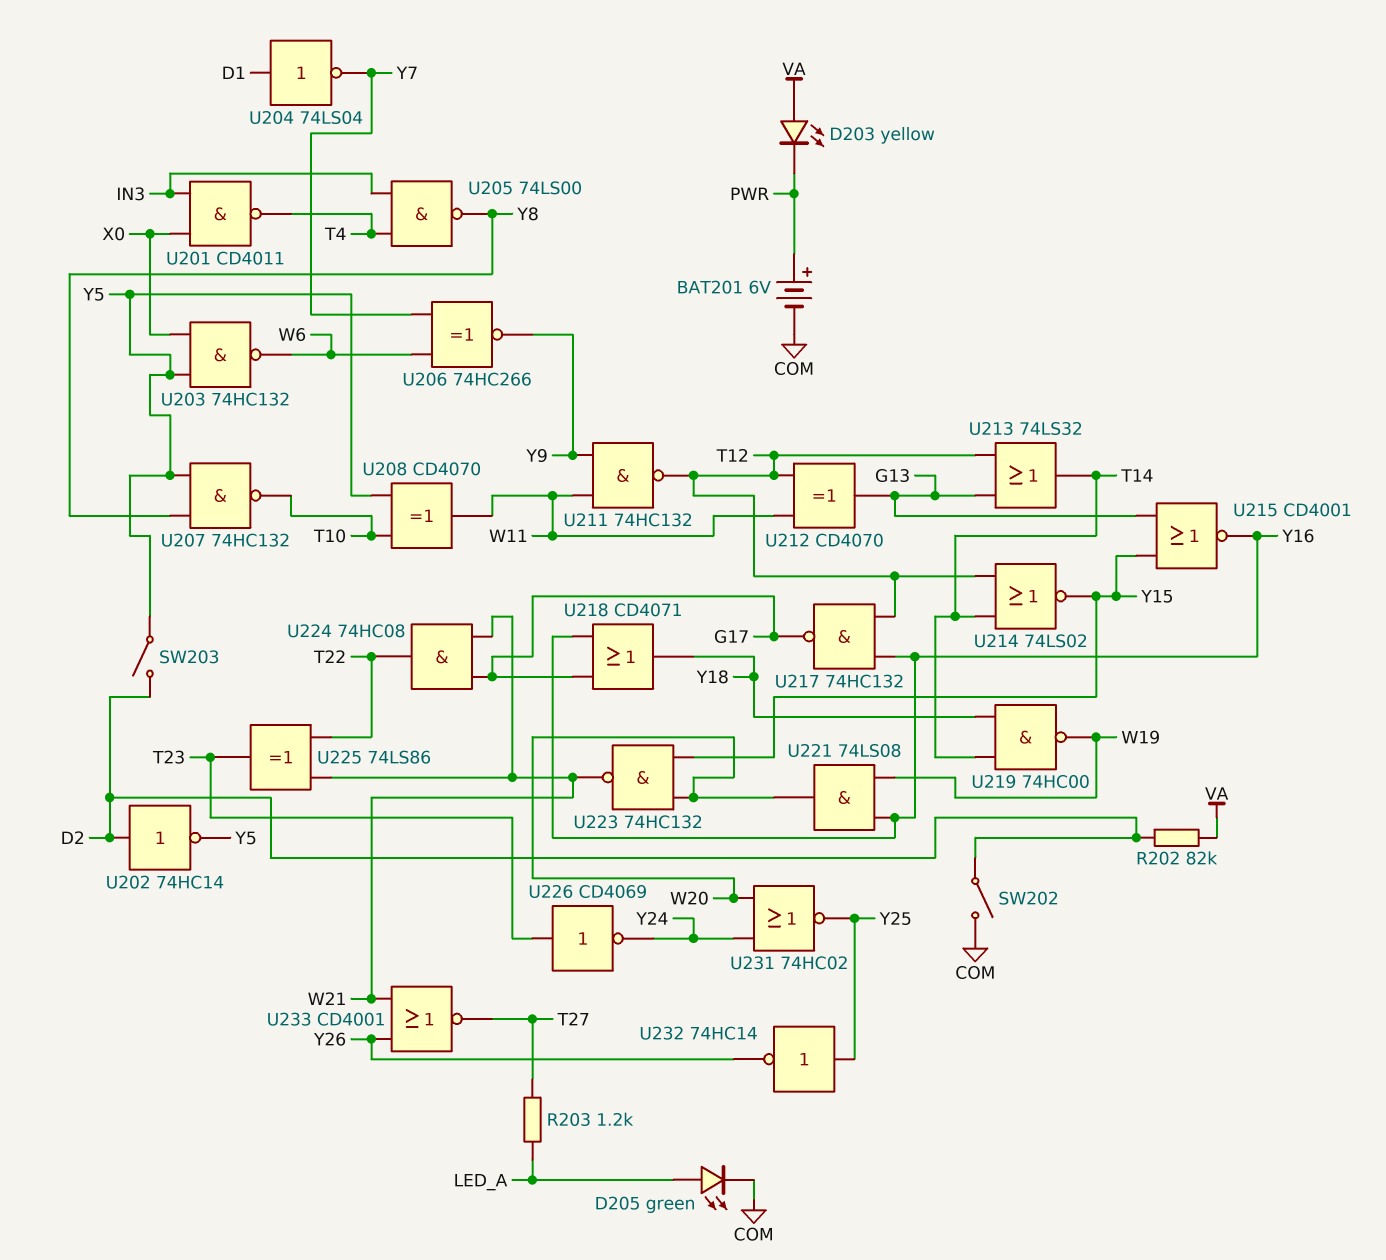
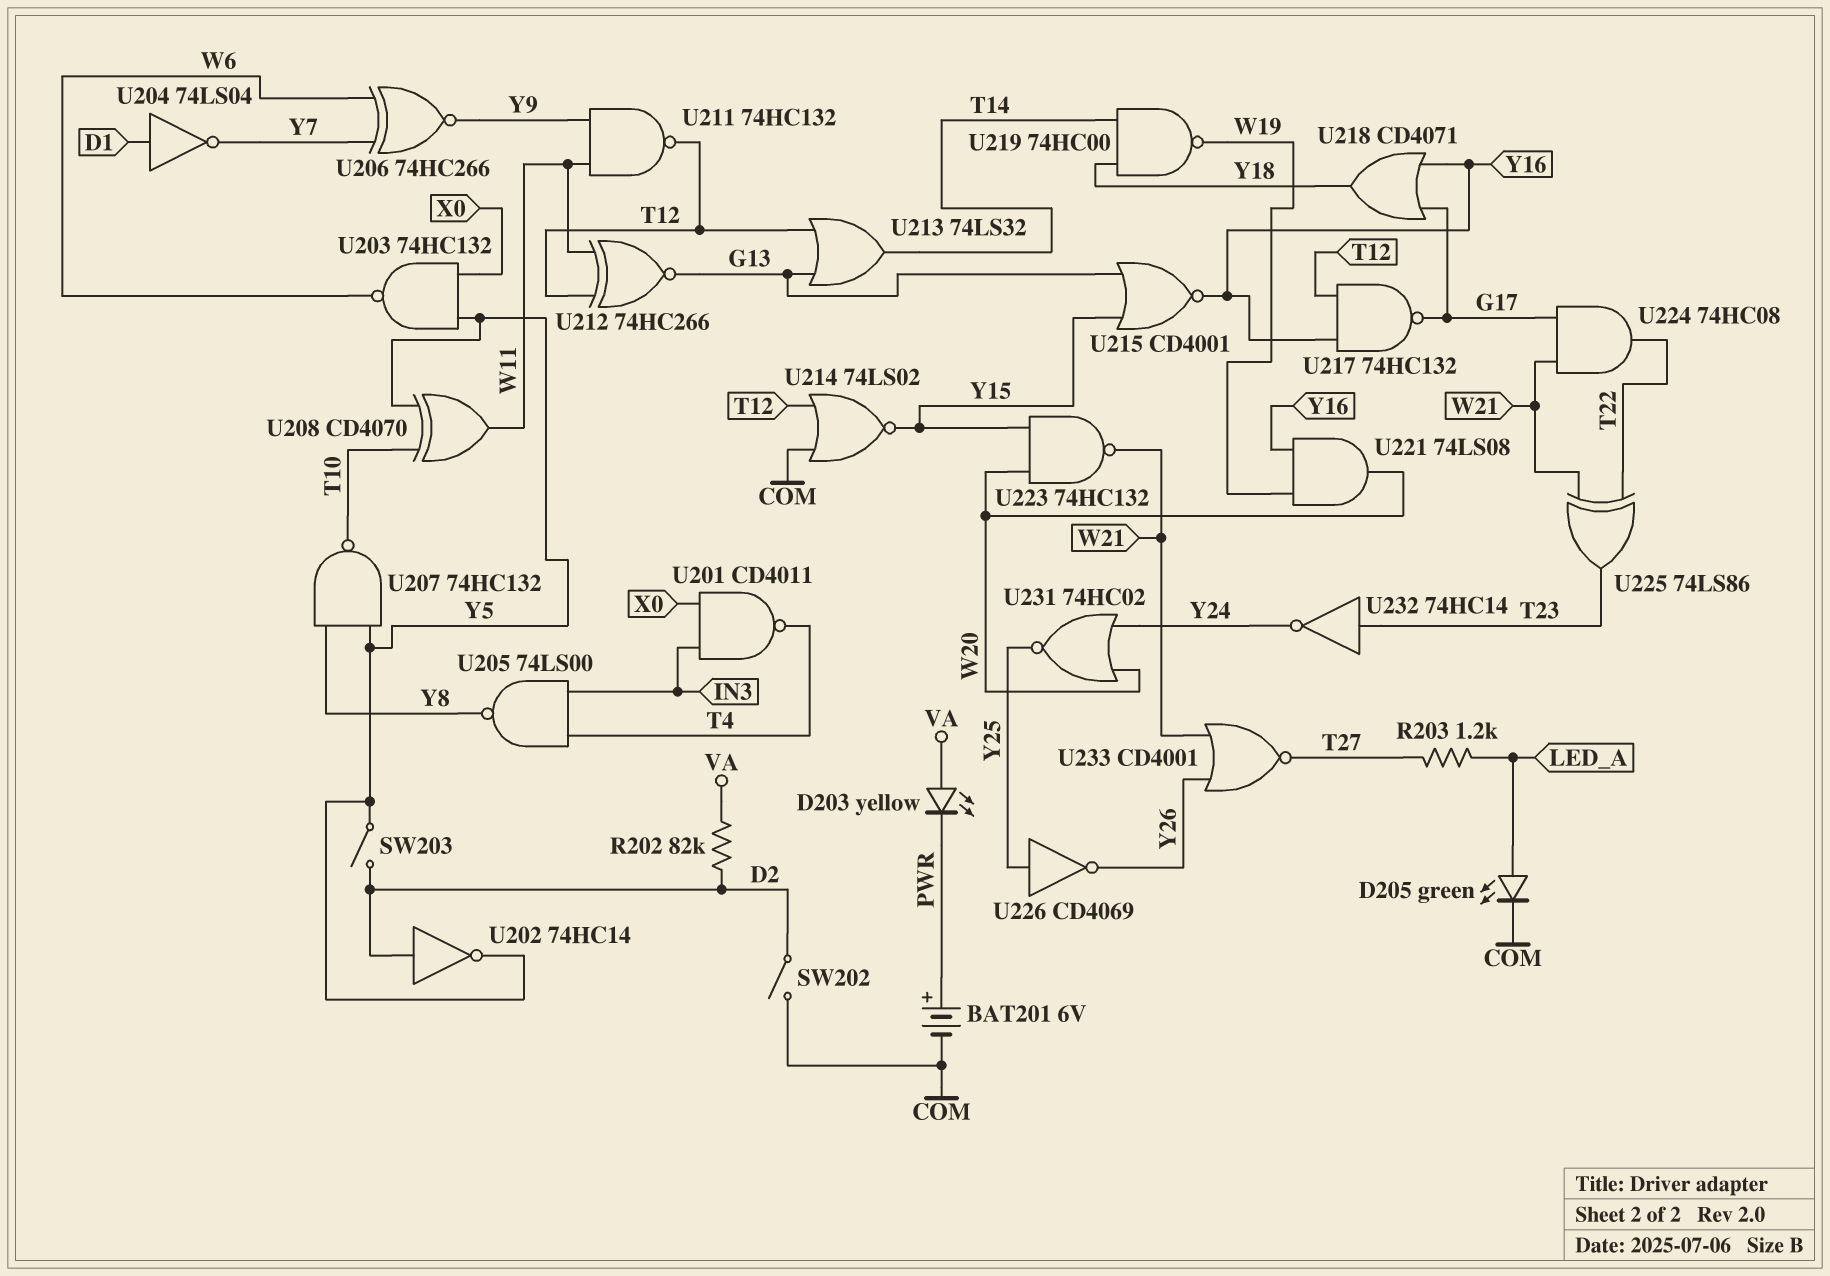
U212: XOR CD4070 (in T12, in W11, out G13) -> XNOR 74HC266 (in T12, in W11, out G13)
U214: NOR 74LS02 (in T12, in T14, out Y15) -> NOR 74LS02 (in COM, in T12, out Y15)
U226: NOT CD4069 (in T23, out Y24) -> NOT CD4069 (in Y25, out Y26)
U232: NOT 74HC14 (in Y25, out Y26) -> NOT 74HC14 (in T23, out Y24)

